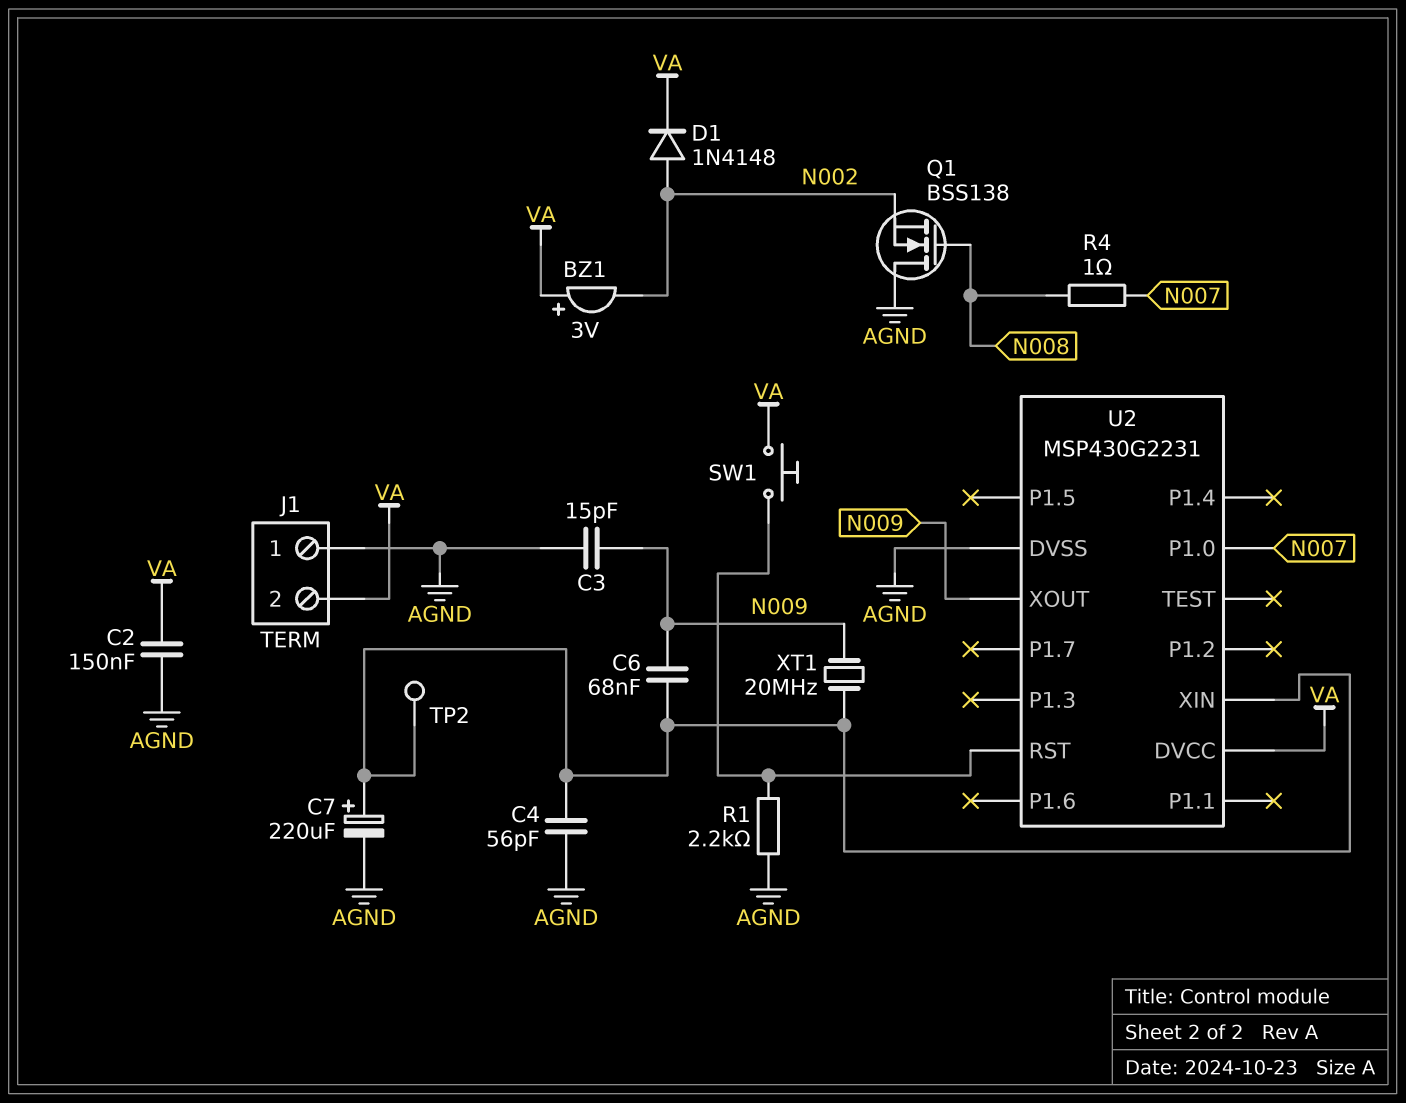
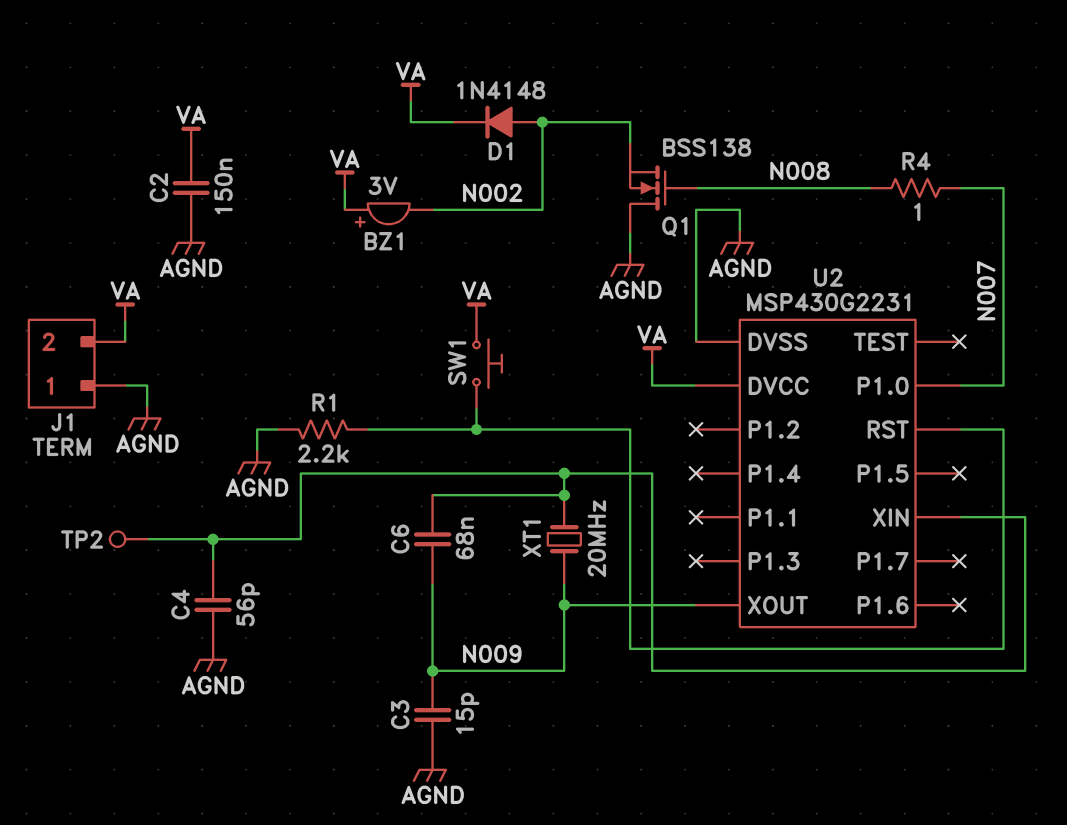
C7: 220uF (plus U2/XIN, minus AGND) -> none

